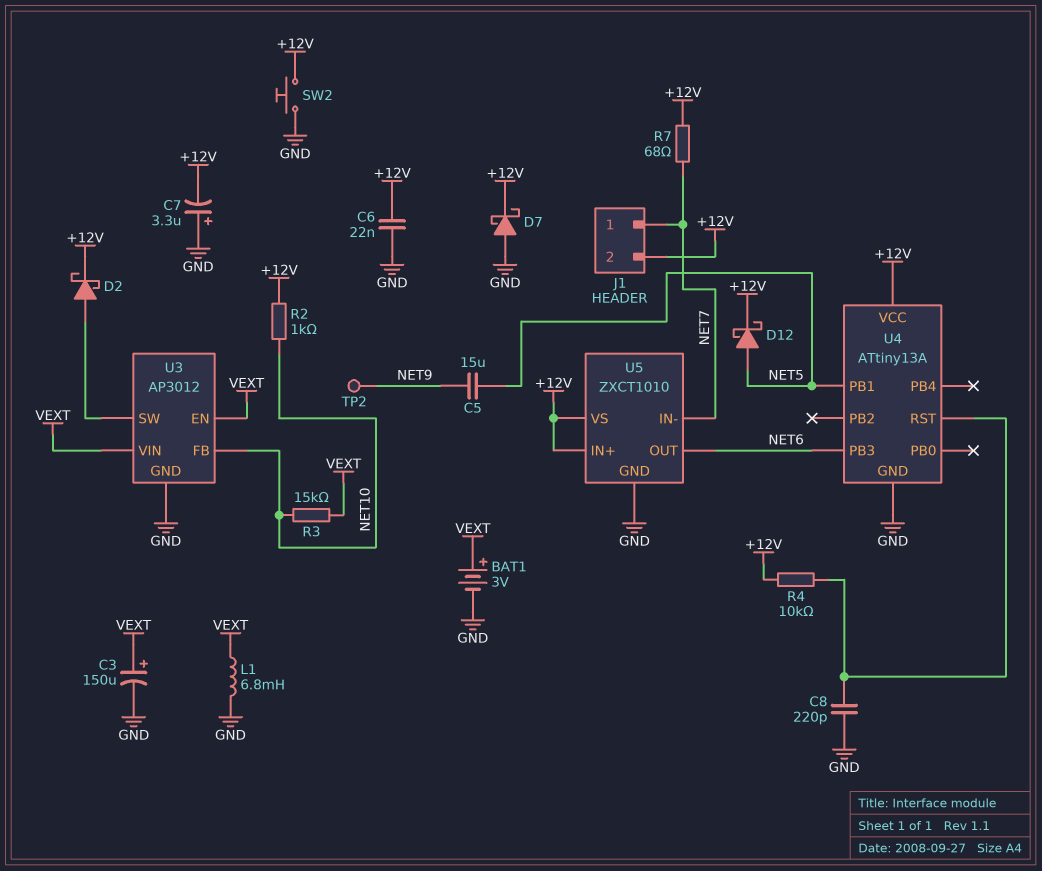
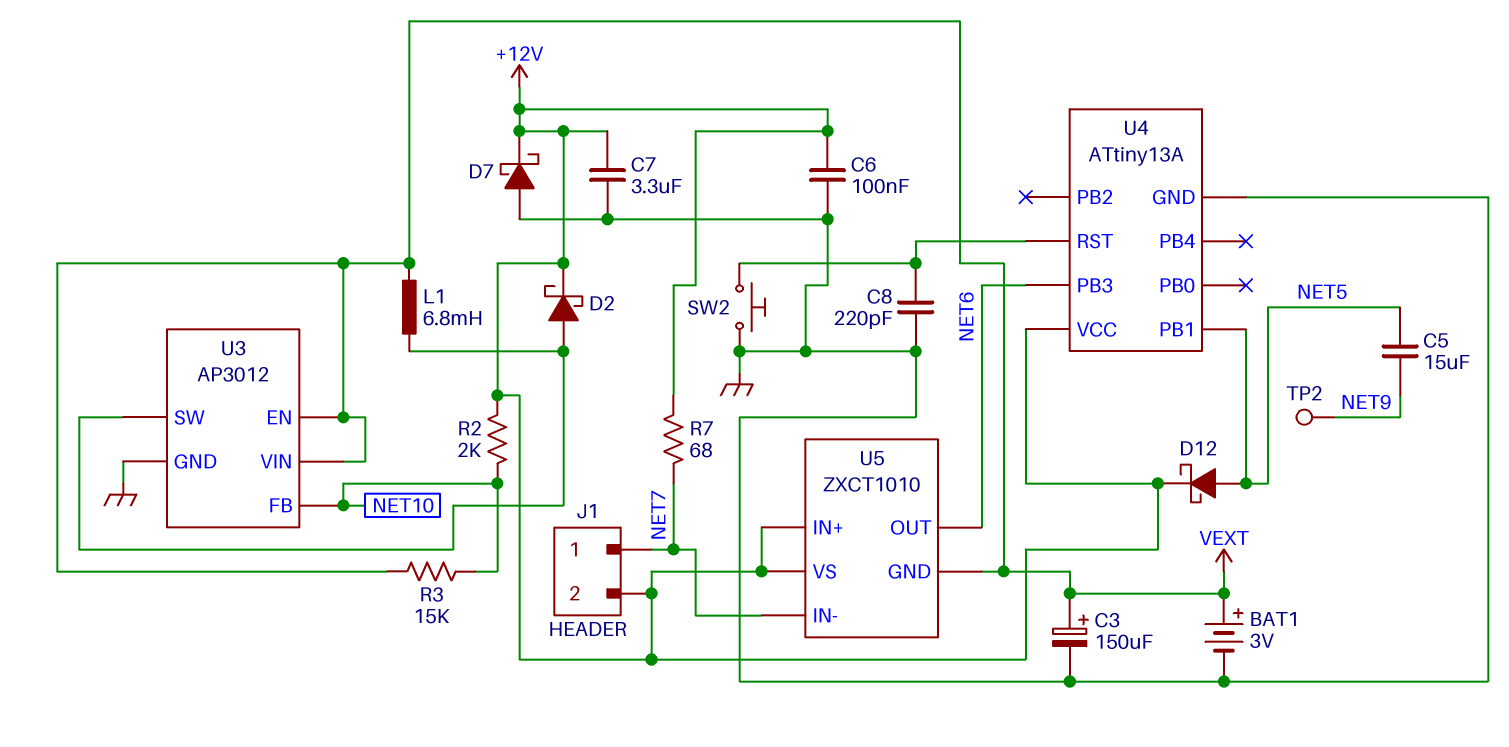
C6: 22nF (+12V, GND) -> 100nF (+12V, GND)
C7: 3.3uF (plus GND, minus +12V) -> 3.3uF (+12V, GND)
L1: 6.8mH (GND, VEXT) -> 6.8mH (U3/SW, VEXT)
R2: 1k (+12V, NET10) -> 2k (+12V, NET10)
R4: 10k (+12V, U4/RST) -> none
SW2: button (+12V, GND) -> button (GND, U4/RST)
U5 pin GND: GND -> VEXT

